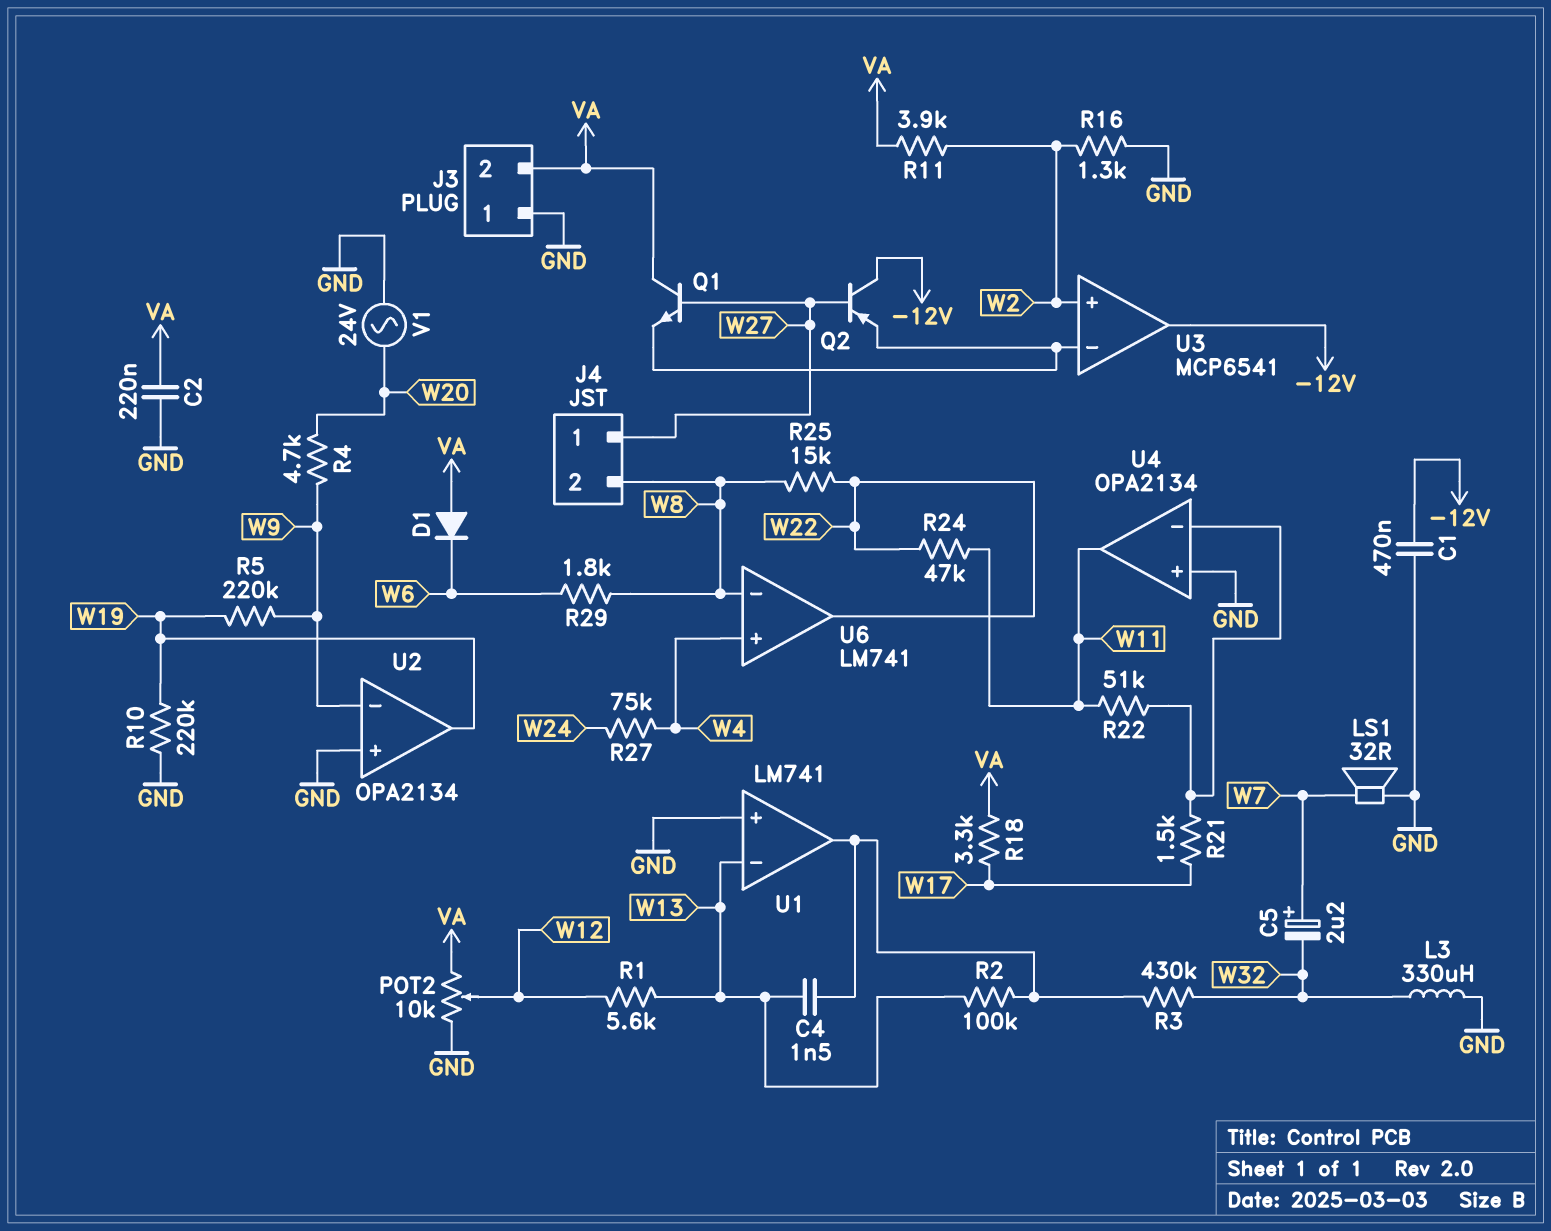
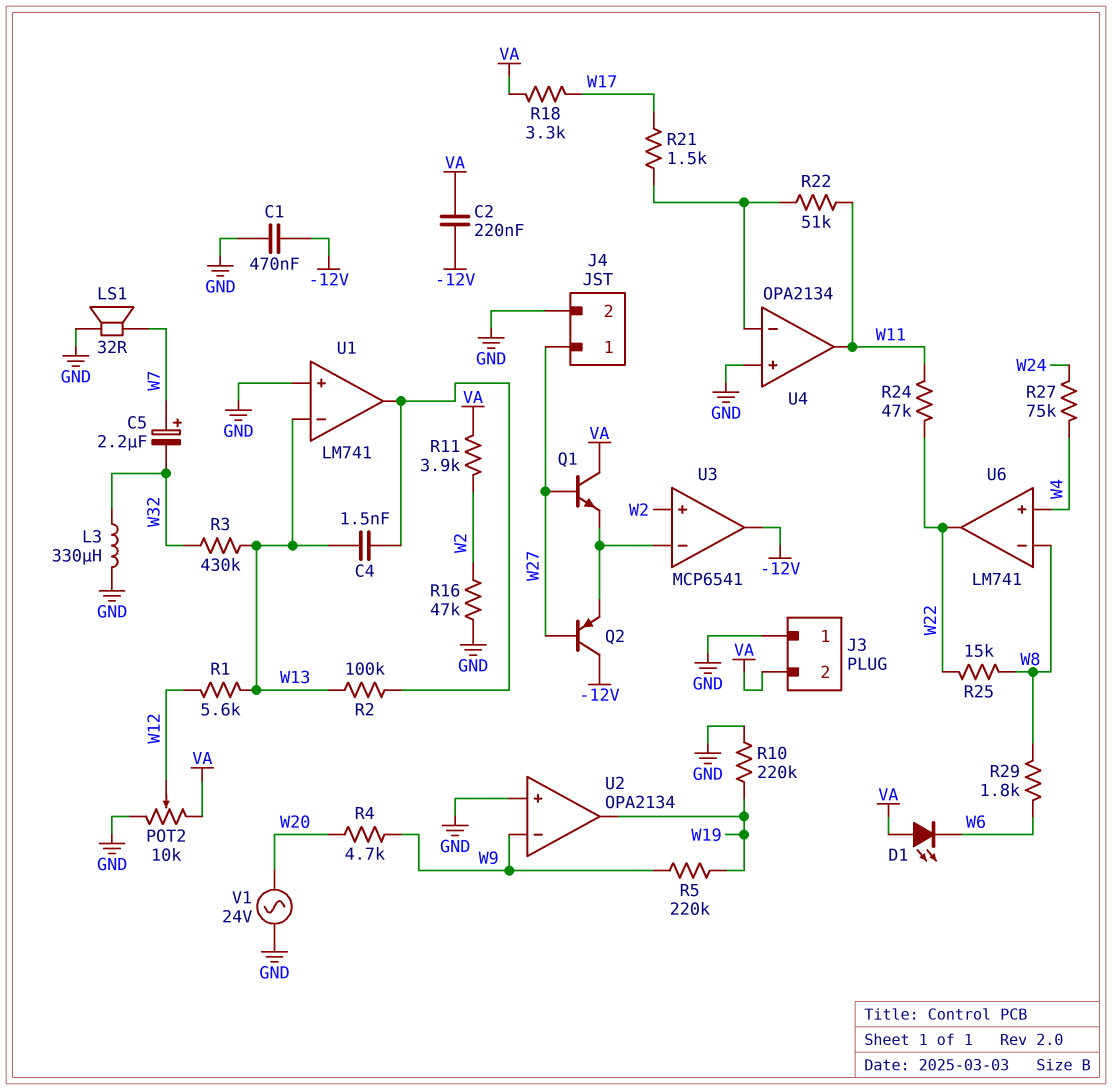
C2: 220nF (GND, VA) -> 220nF (-12V, VA)
D1: diode (A VA, K W6) -> LED (A VA, K W6)
J4 pin 2: W8 -> GND
R3: 430k (U1/out, W32) -> 430k (W13, W32)
R16: 1.3k (GND, W2) -> 47k (GND, W2)

